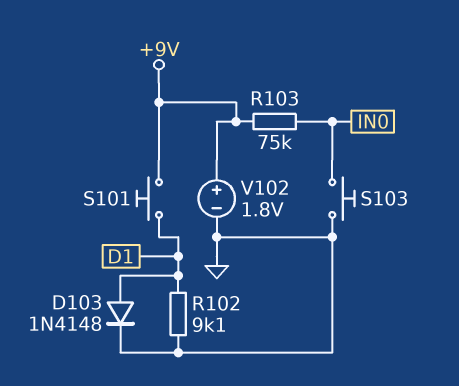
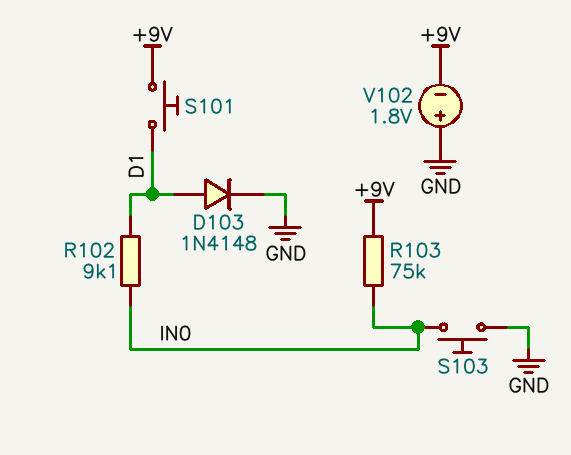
R102: 9.1k (D1, GND) -> 9.1k (D1, IN0)
V102: 1.8V (plus +9V, minus GND) -> 1.8V (plus GND, minus +9V)

